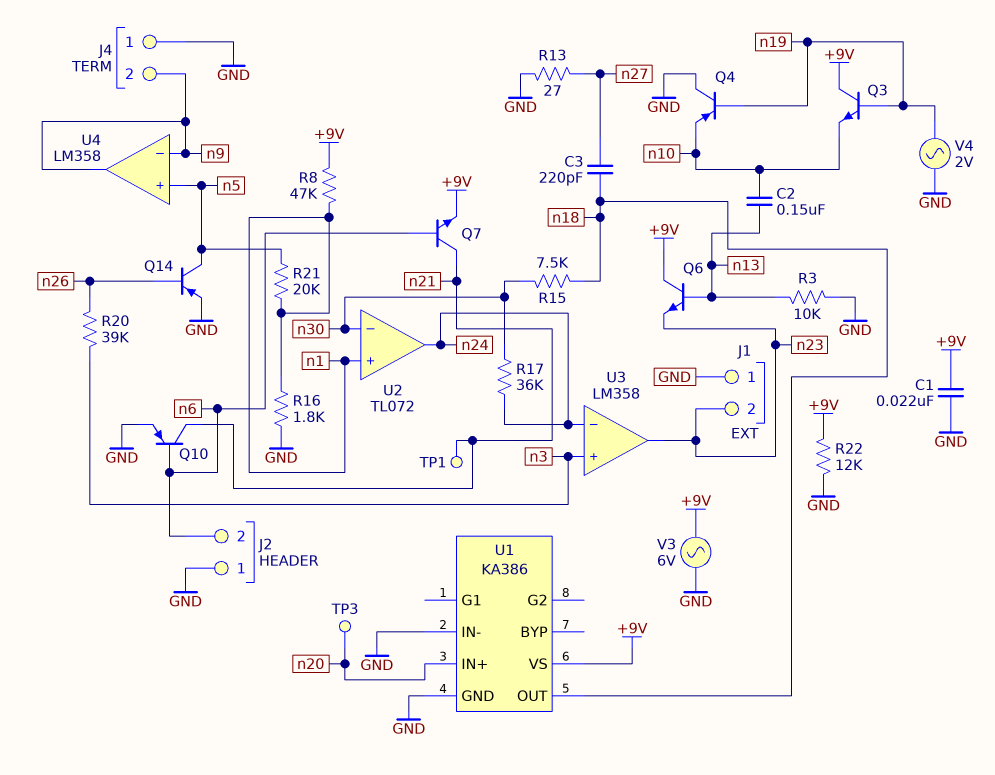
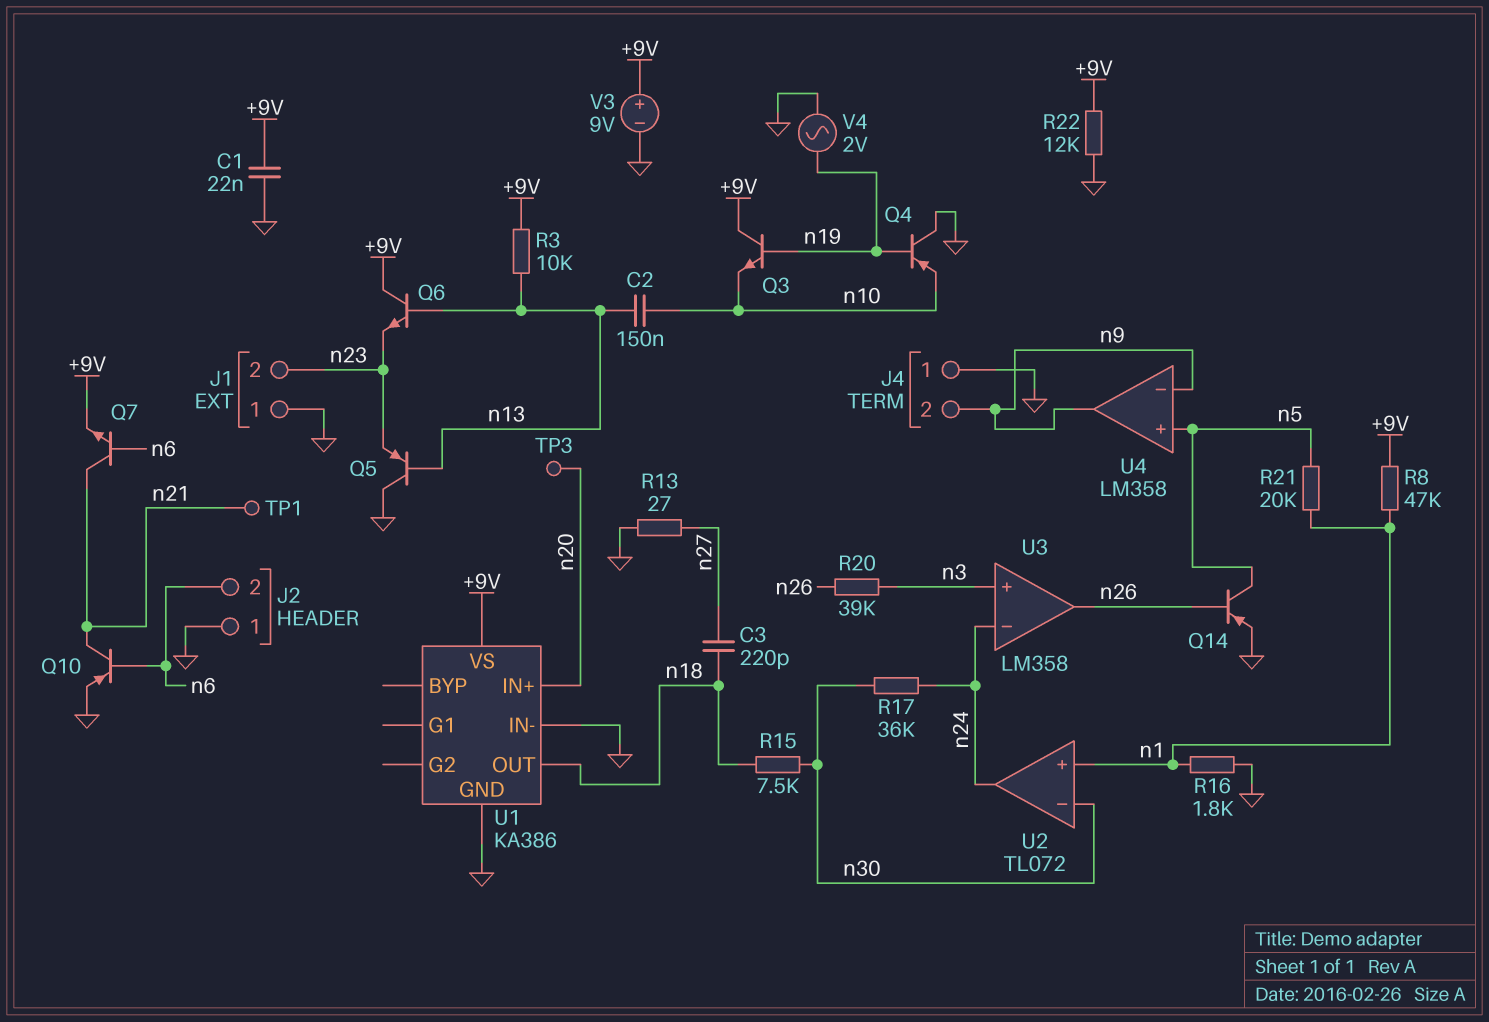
Q5: none -> PNP (B n13, C GND, E n23)
R3: 10k (GND, n13) -> 10k (+9V, n13)
U3 pin out: n23 -> n26
V3: AC 6V (+9V, GND) -> 9V (plus +9V, minus GND)

